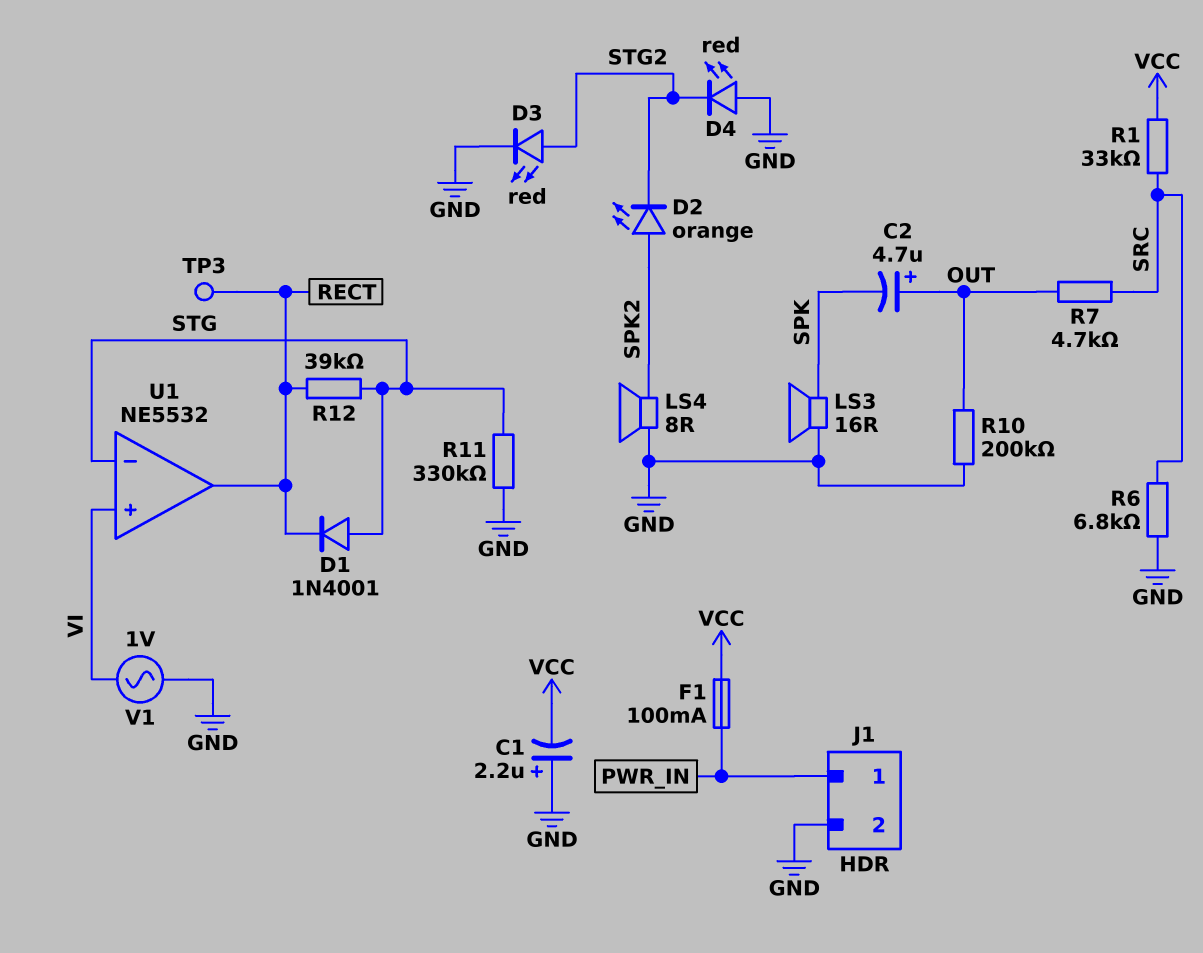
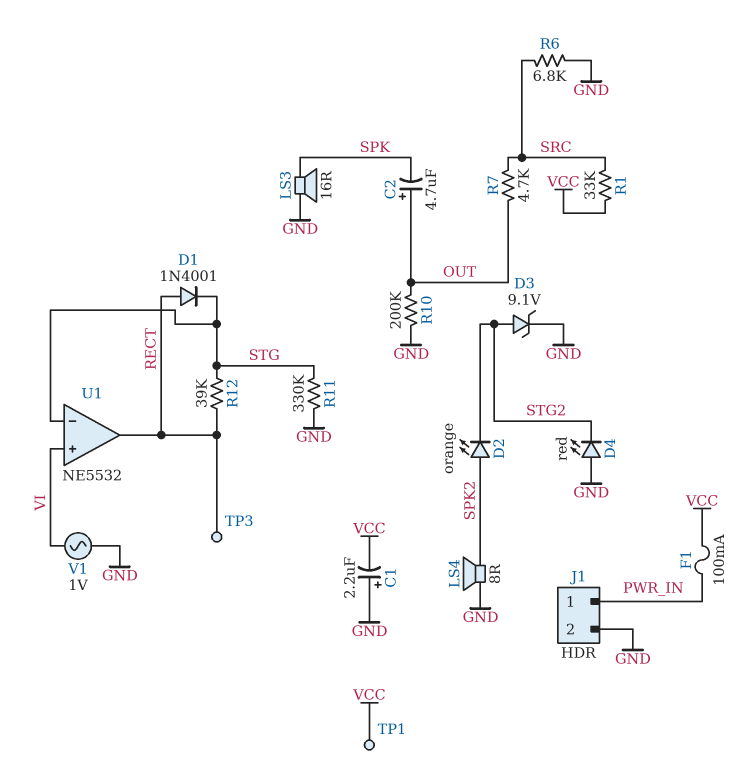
D1: diode 1N4001 (A STG, K RECT) -> diode 1N4001 (A RECT, K STG)
D3: LED red (A STG2, K GND) -> zener 9.1V (A STG2, K GND)
TP1: none -> test point (VCC)

